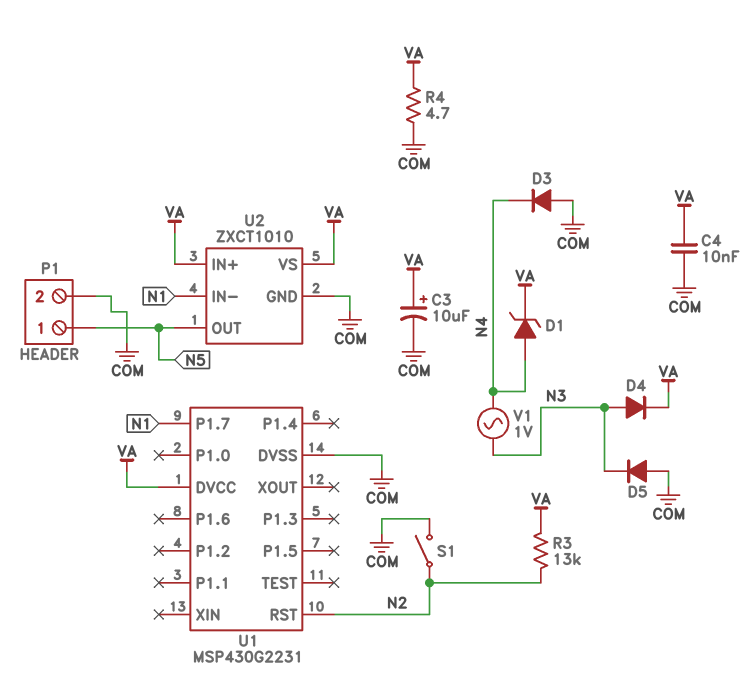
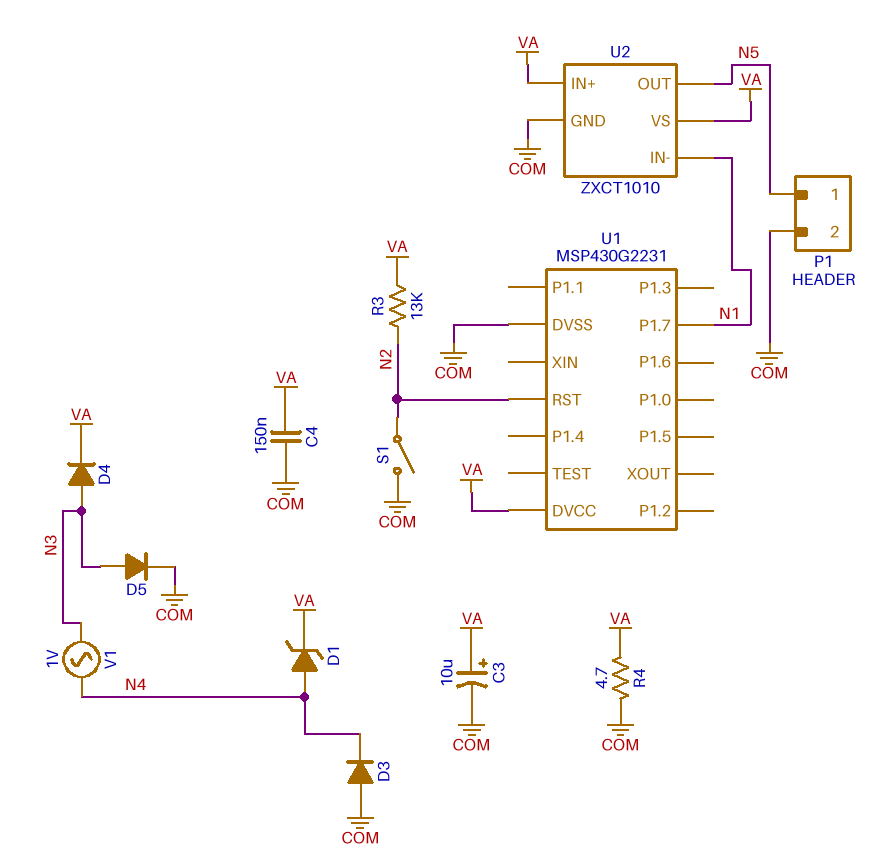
C4: 10nF (COM, VA) -> 150nF (COM, VA)
D5: diode (A COM, K N3) -> diode (A N3, K COM)

